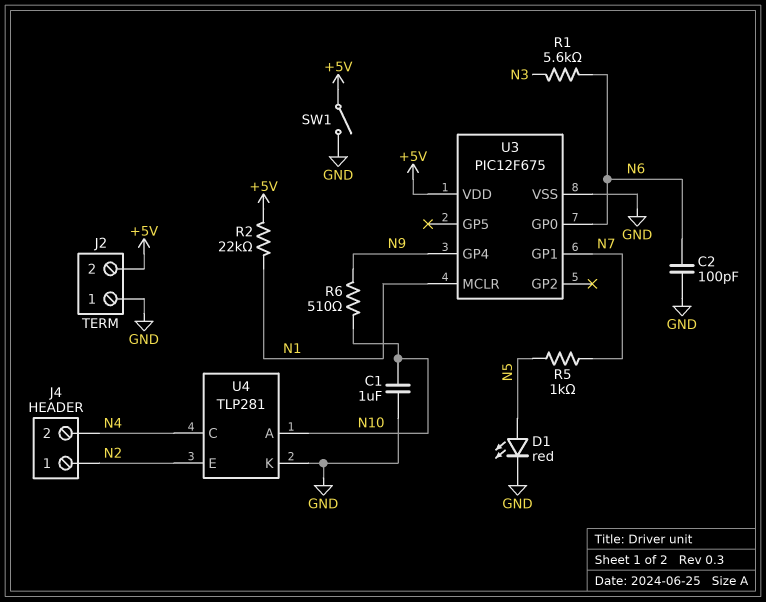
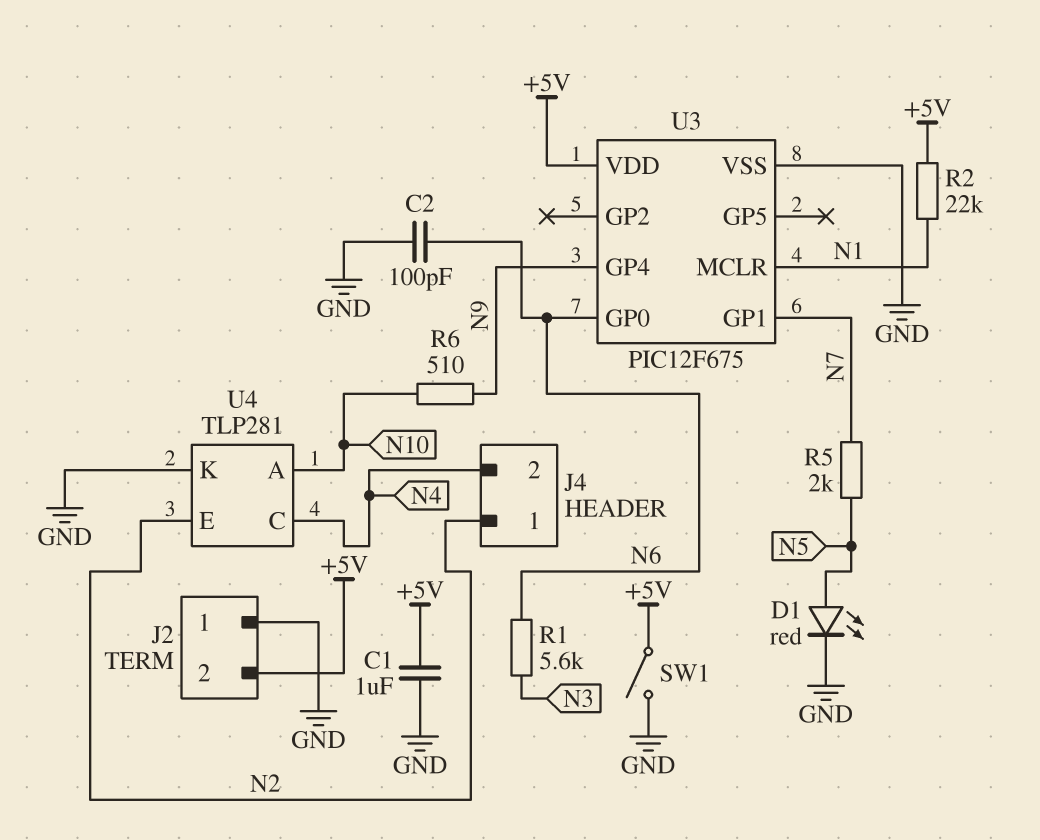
C1: 1uF (GND, N10) -> 1uF (+5V, GND)
R5: 1k (N5, N7) -> 2k (N5, N7)

